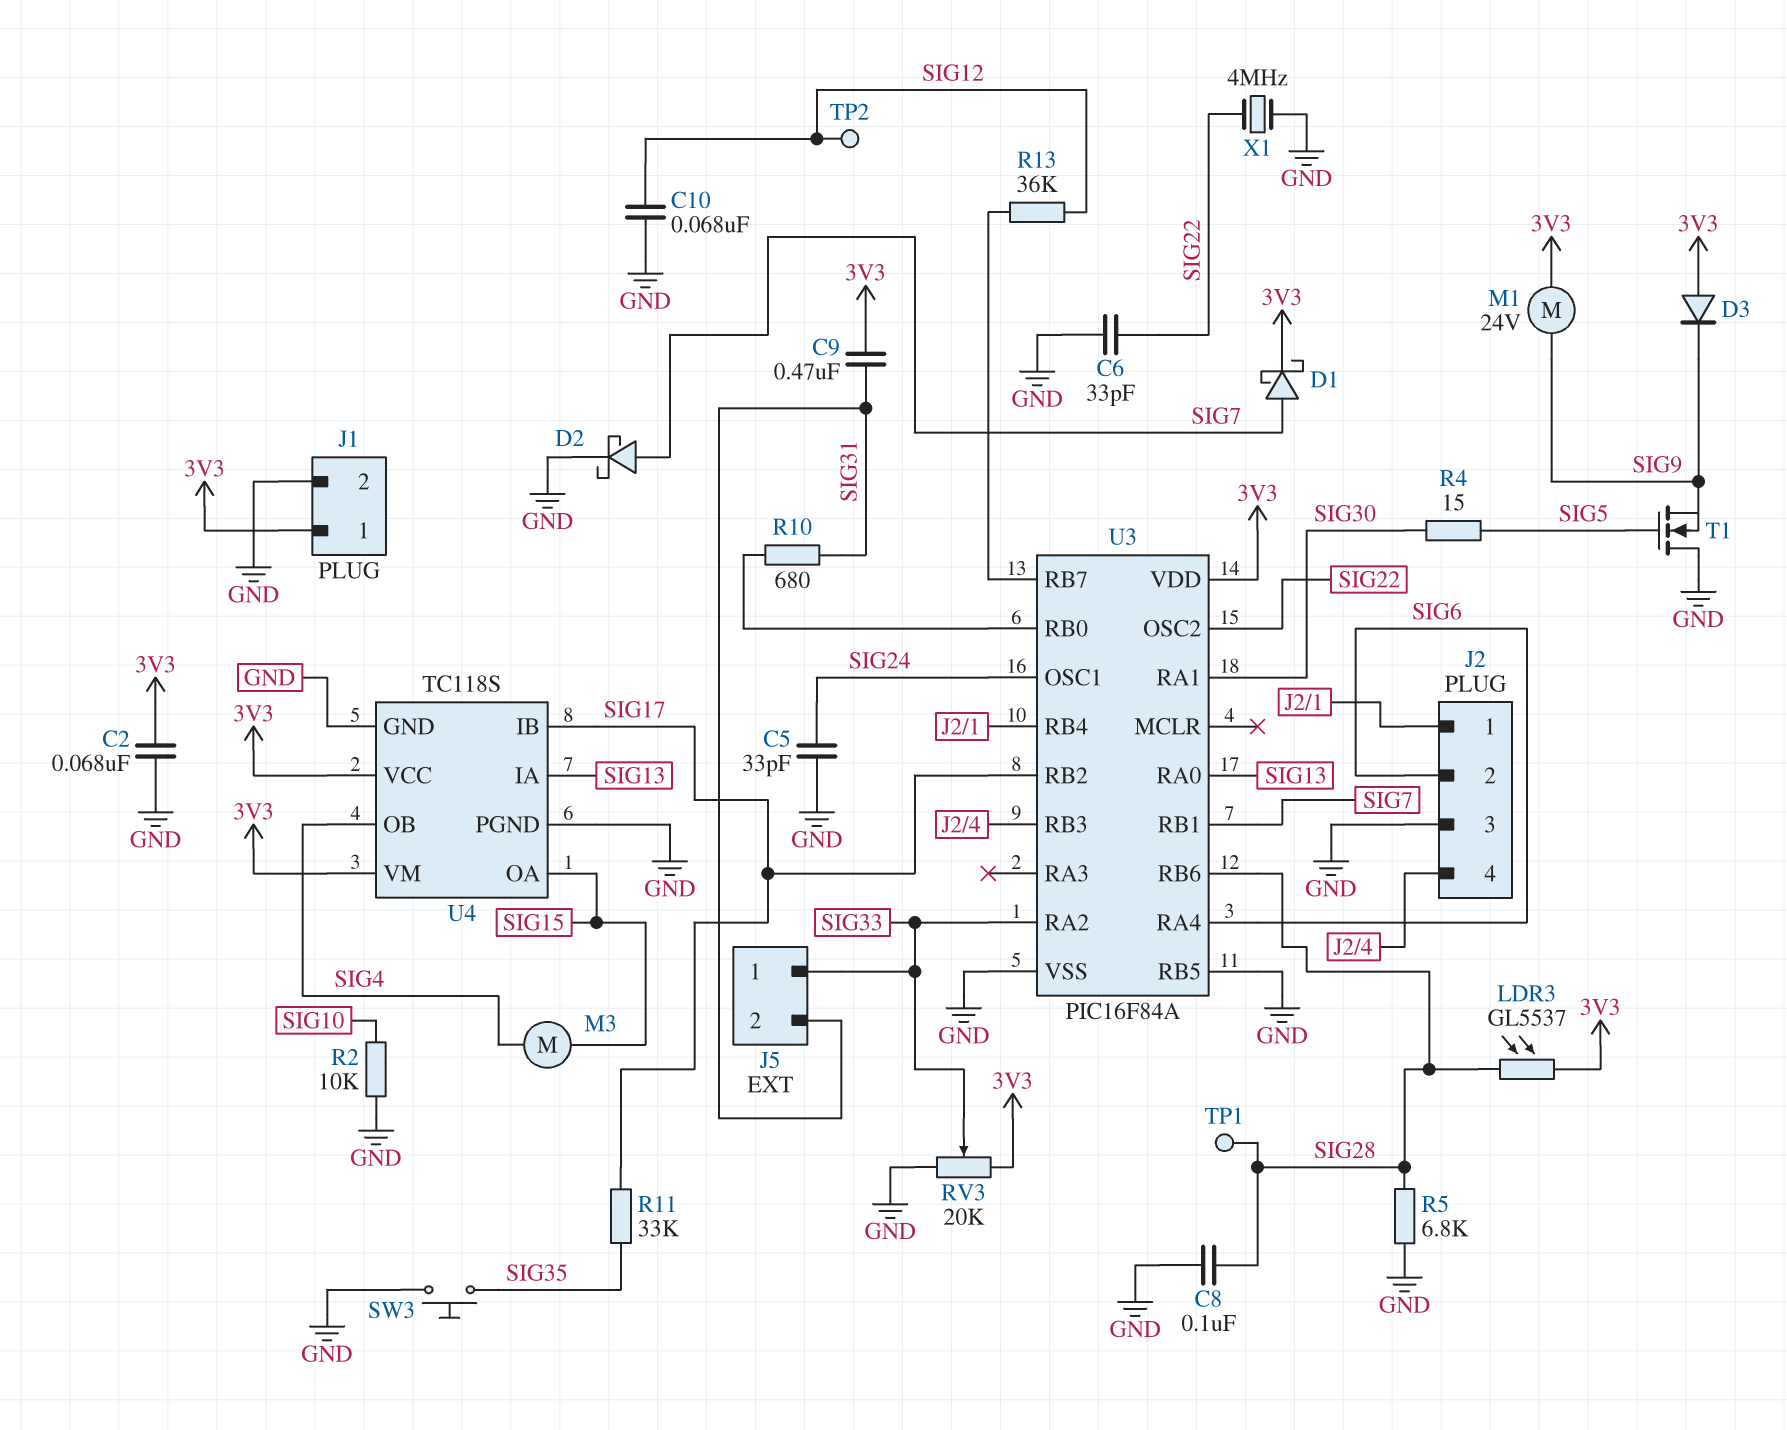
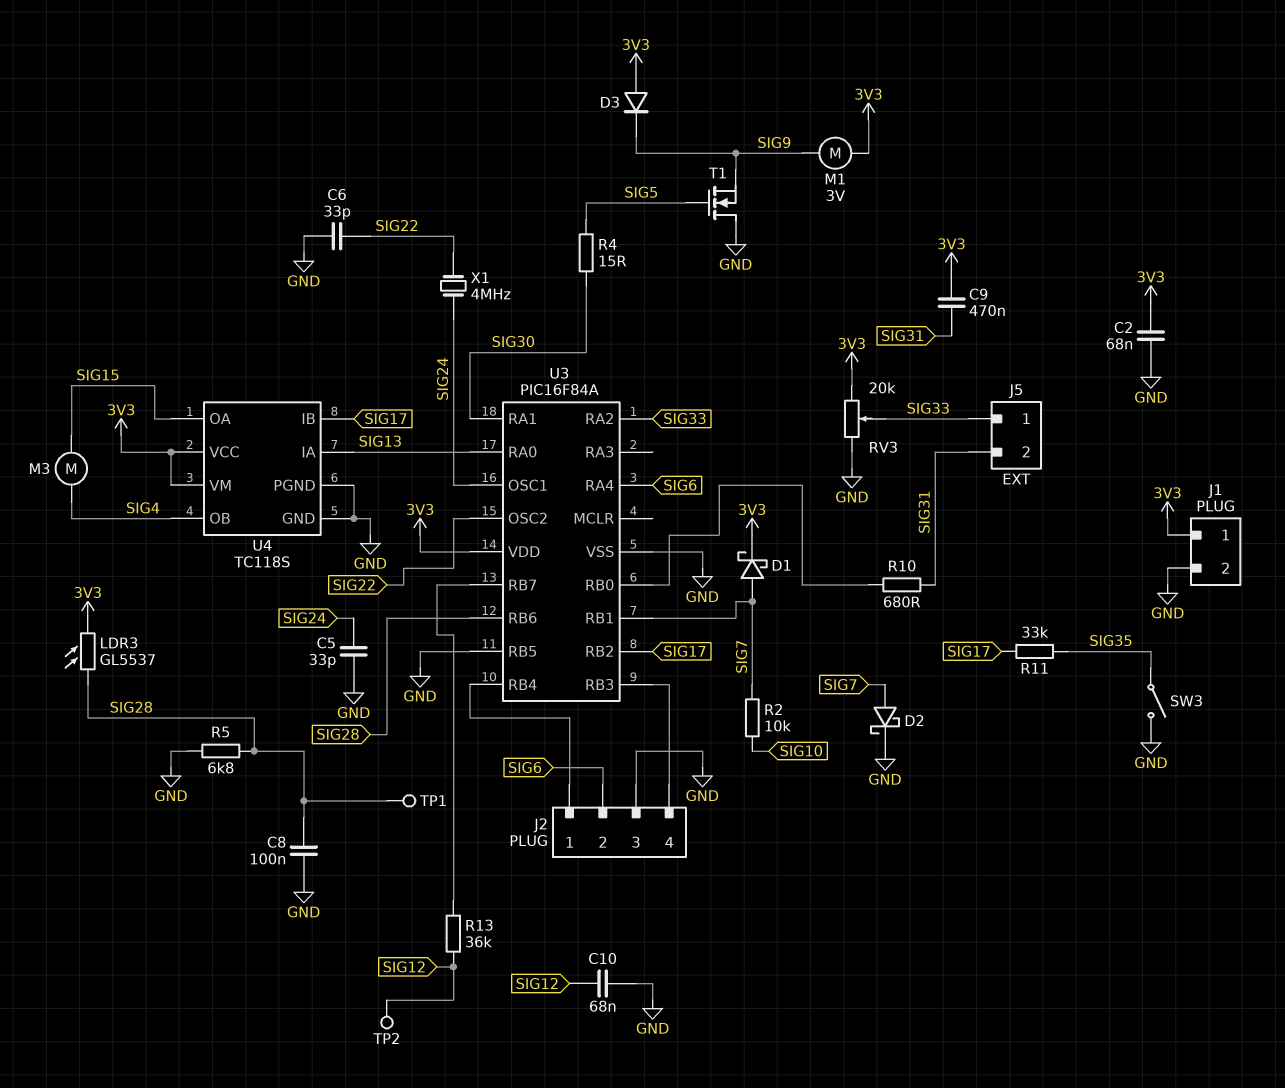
M1: motor 24V (3V3, SIG9) -> motor 3V (3V3, SIG9)
R2: 10k (GND, SIG10) -> 10k (SIG7, SIG10)
SW3: button (GND, SIG35) -> switch (GND, SIG35)
X1: 4MHz (GND, SIG22) -> 4MHz (SIG22, SIG24)

